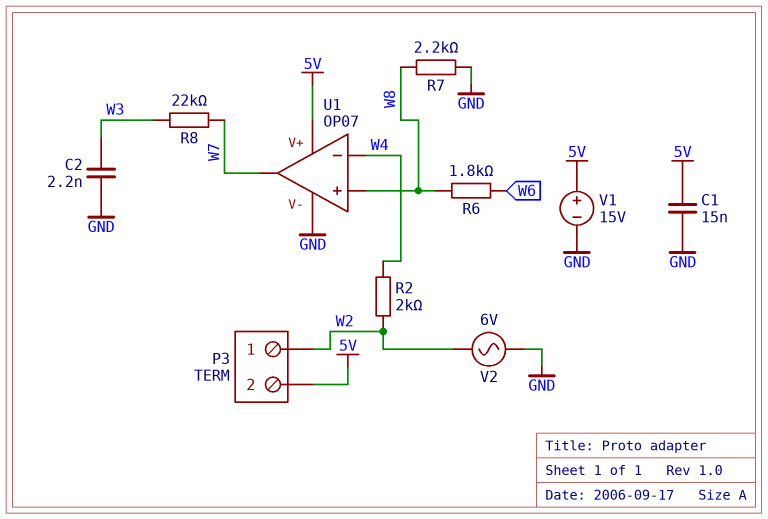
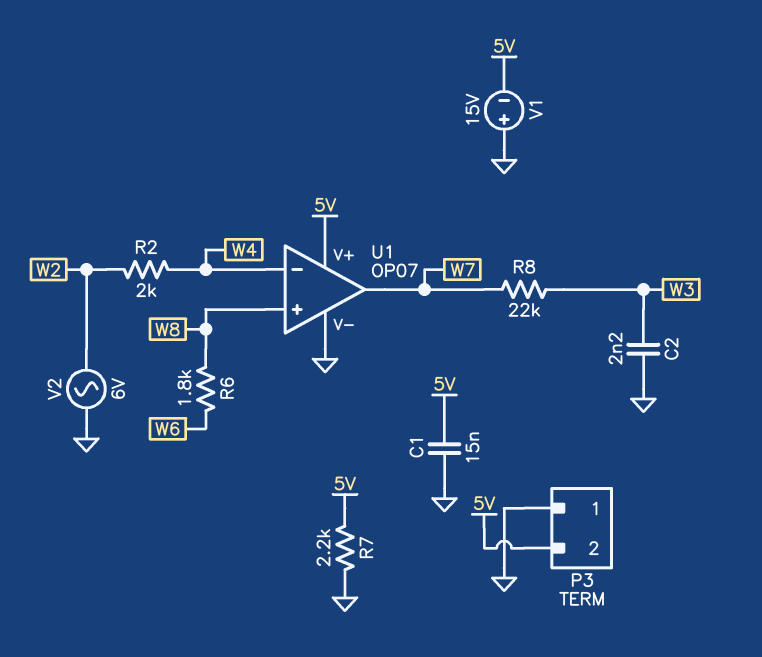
P3 pin 1: W2 -> GND
R7: 2.2k (GND, W8) -> 2.2k (5V, GND)
V1: 15V (plus 5V, minus GND) -> 15V (plus GND, minus 5V)

